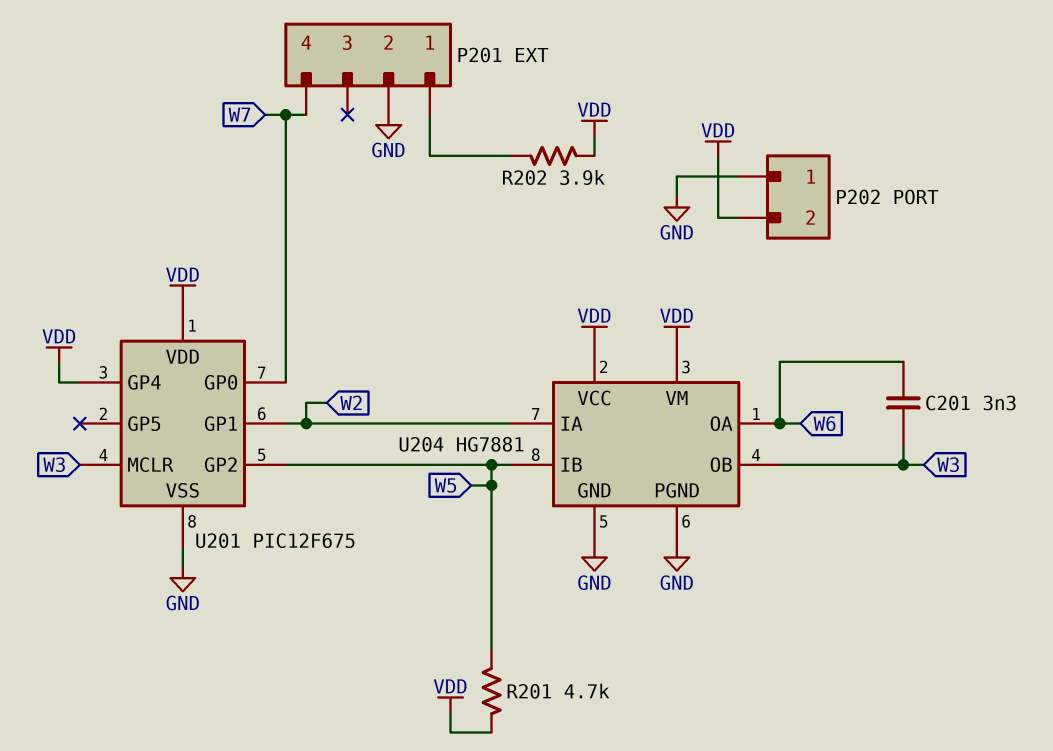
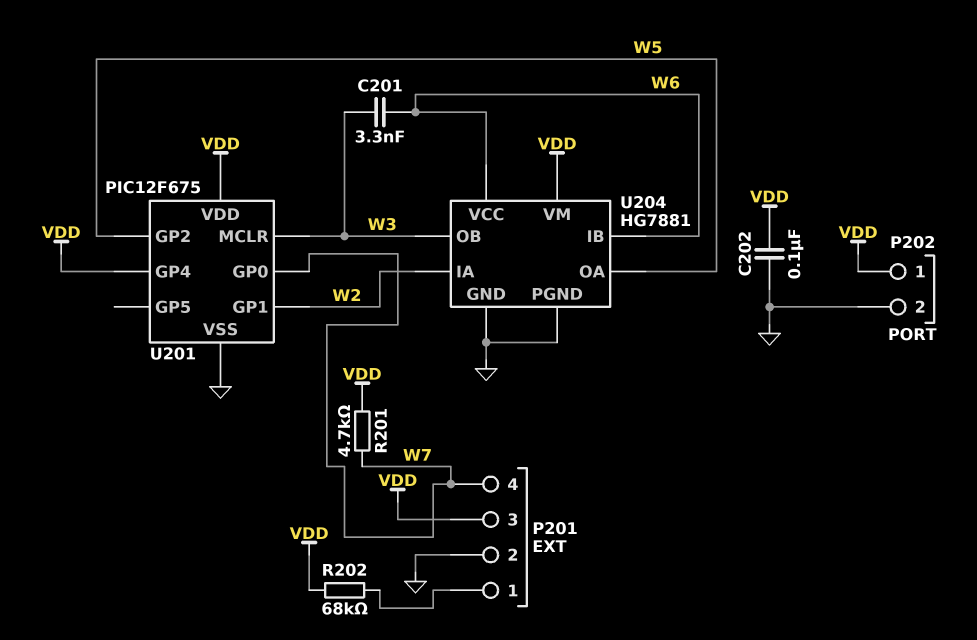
C202: none -> 100nF (GND, VDD)
P201 pin 3: none -> VDD
P202 pin 1: GND -> VDD
P202 pin 2: VDD -> GND
R201: 4.7k (VDD, W5) -> 4.7k (VDD, W7)
R202: 3.9k (P201/1, VDD) -> 68k (P201/1, VDD)
U204 pin IB: W5 -> W6
U204 pin OA: W6 -> W5
U204 pin VCC: VDD -> W6

